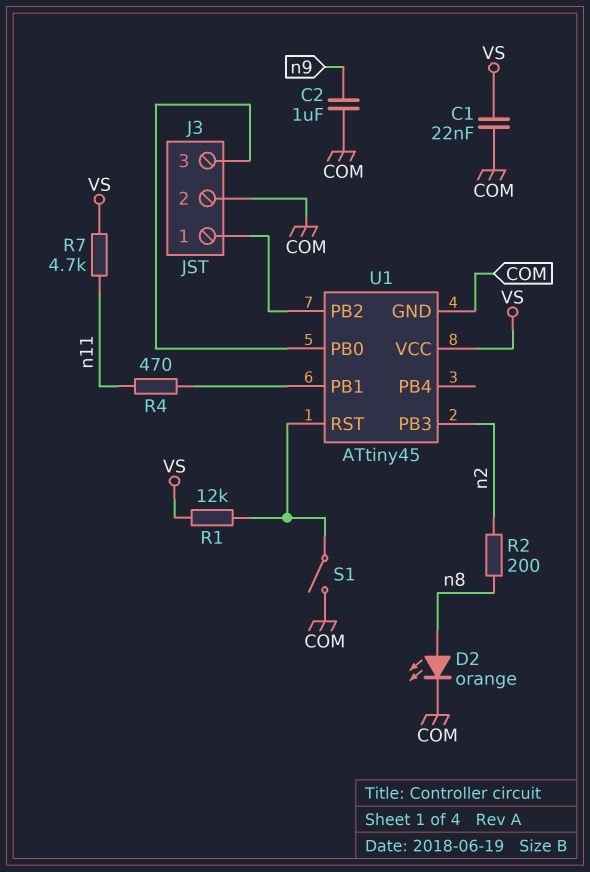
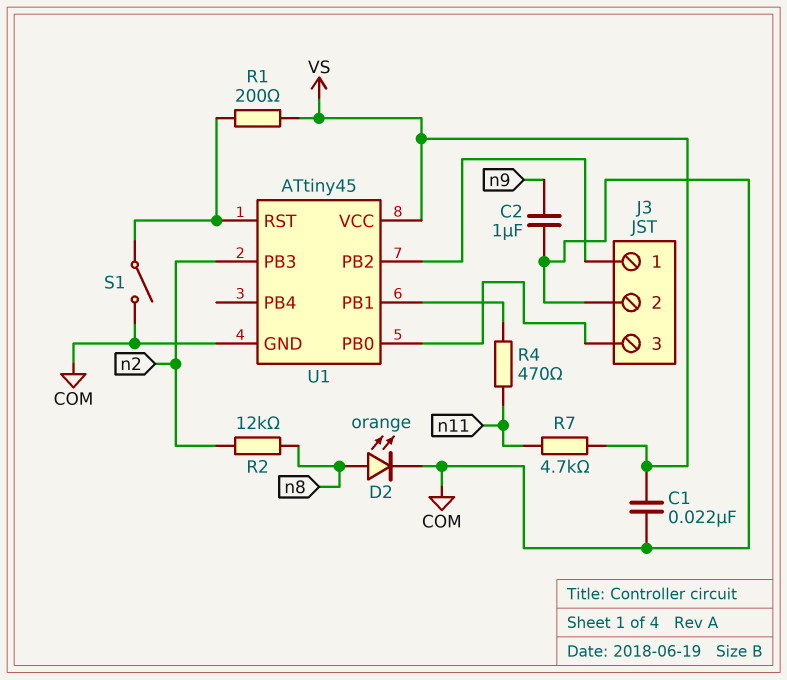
R1: 12k (U1/RST, VS) -> 200 (U1/RST, VS)
R2: 200 (n2, n8) -> 12k (n2, n8)

